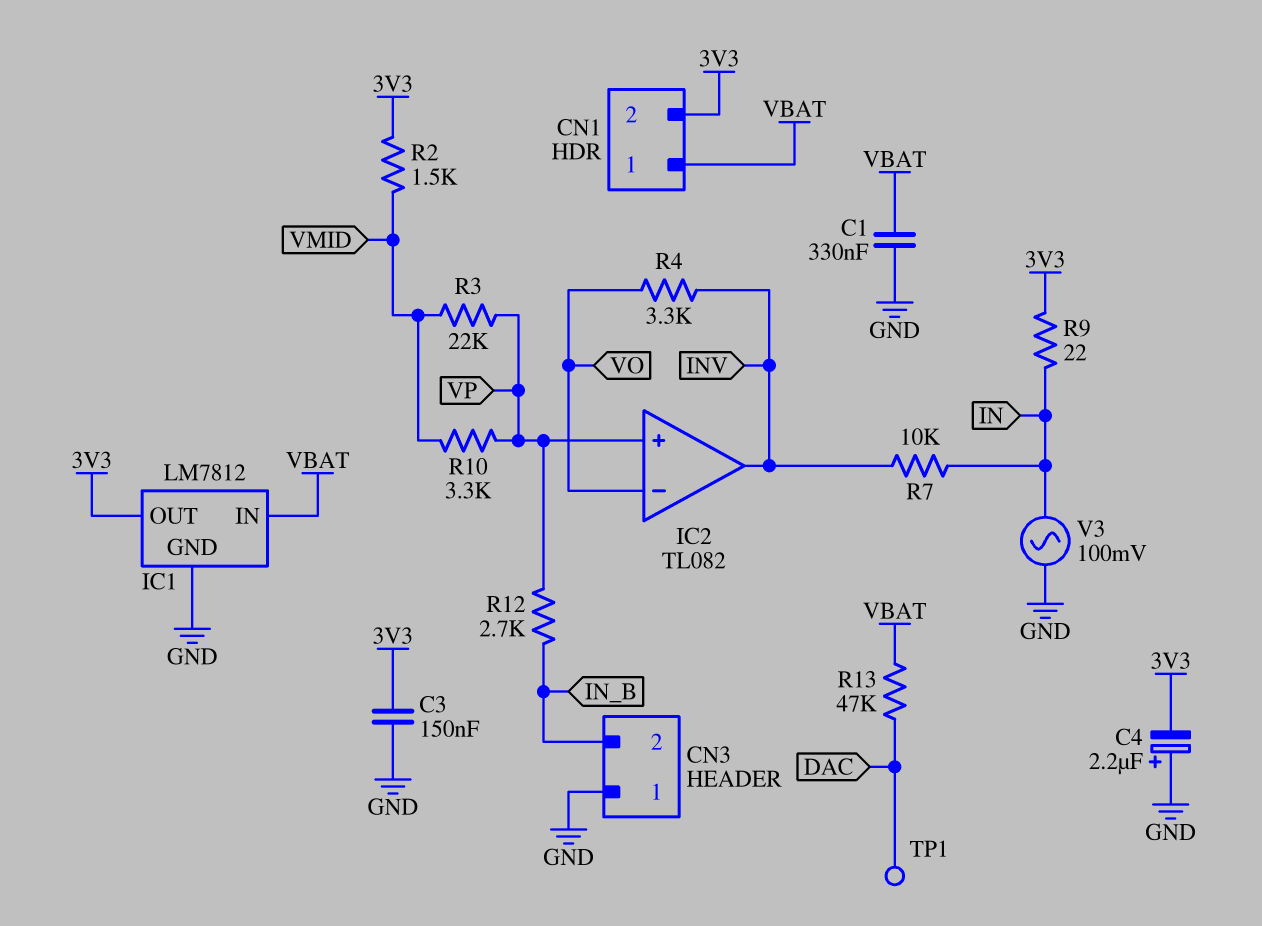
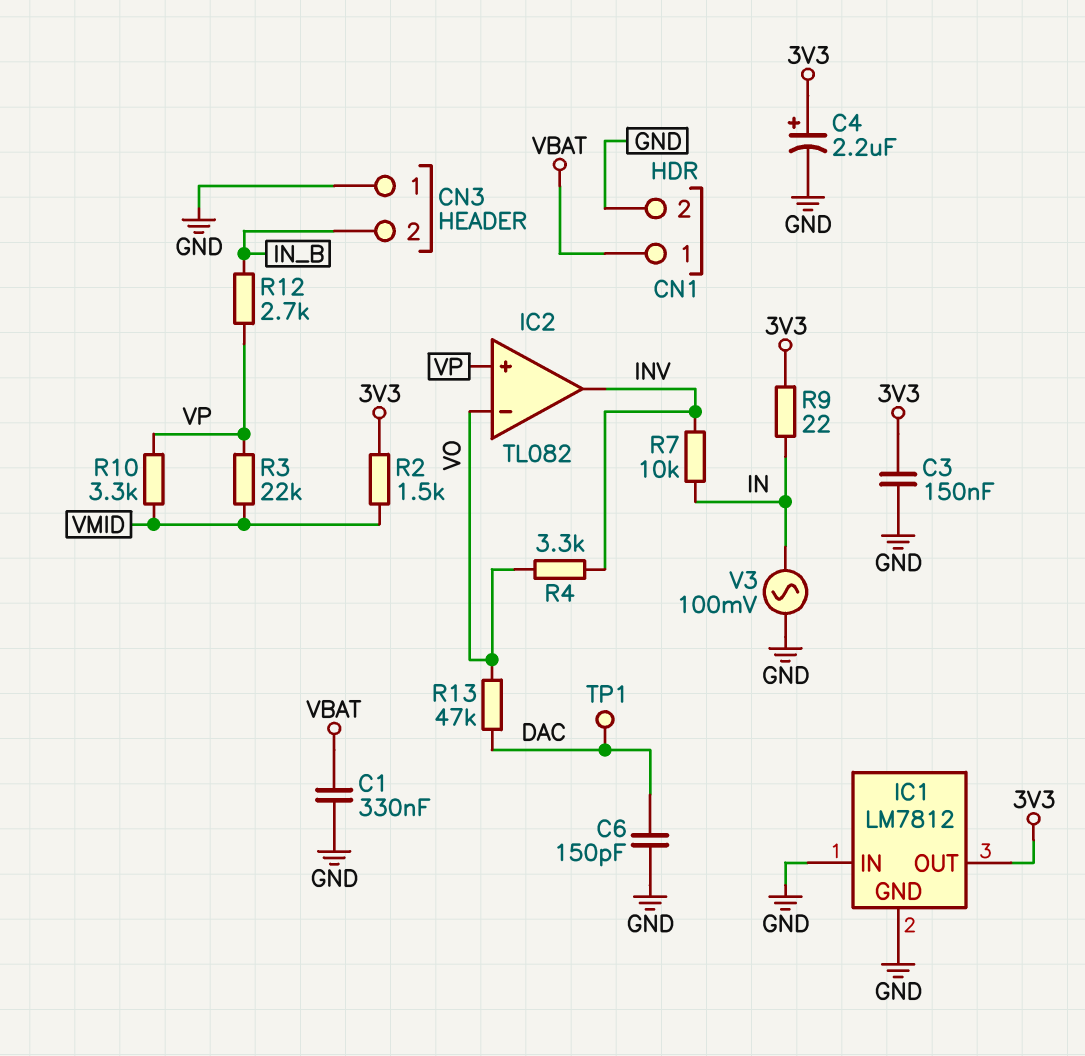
C4: 2.2uF (plus GND, minus 3V3) -> 2.2uF (plus 3V3, minus GND)
C6: none -> 150pF (DAC, GND)
CN1 pin 2: 3V3 -> GND
IC1 pin IN: VBAT -> GND
R13: 47k (DAC, VBAT) -> 47k (DAC, VO)

